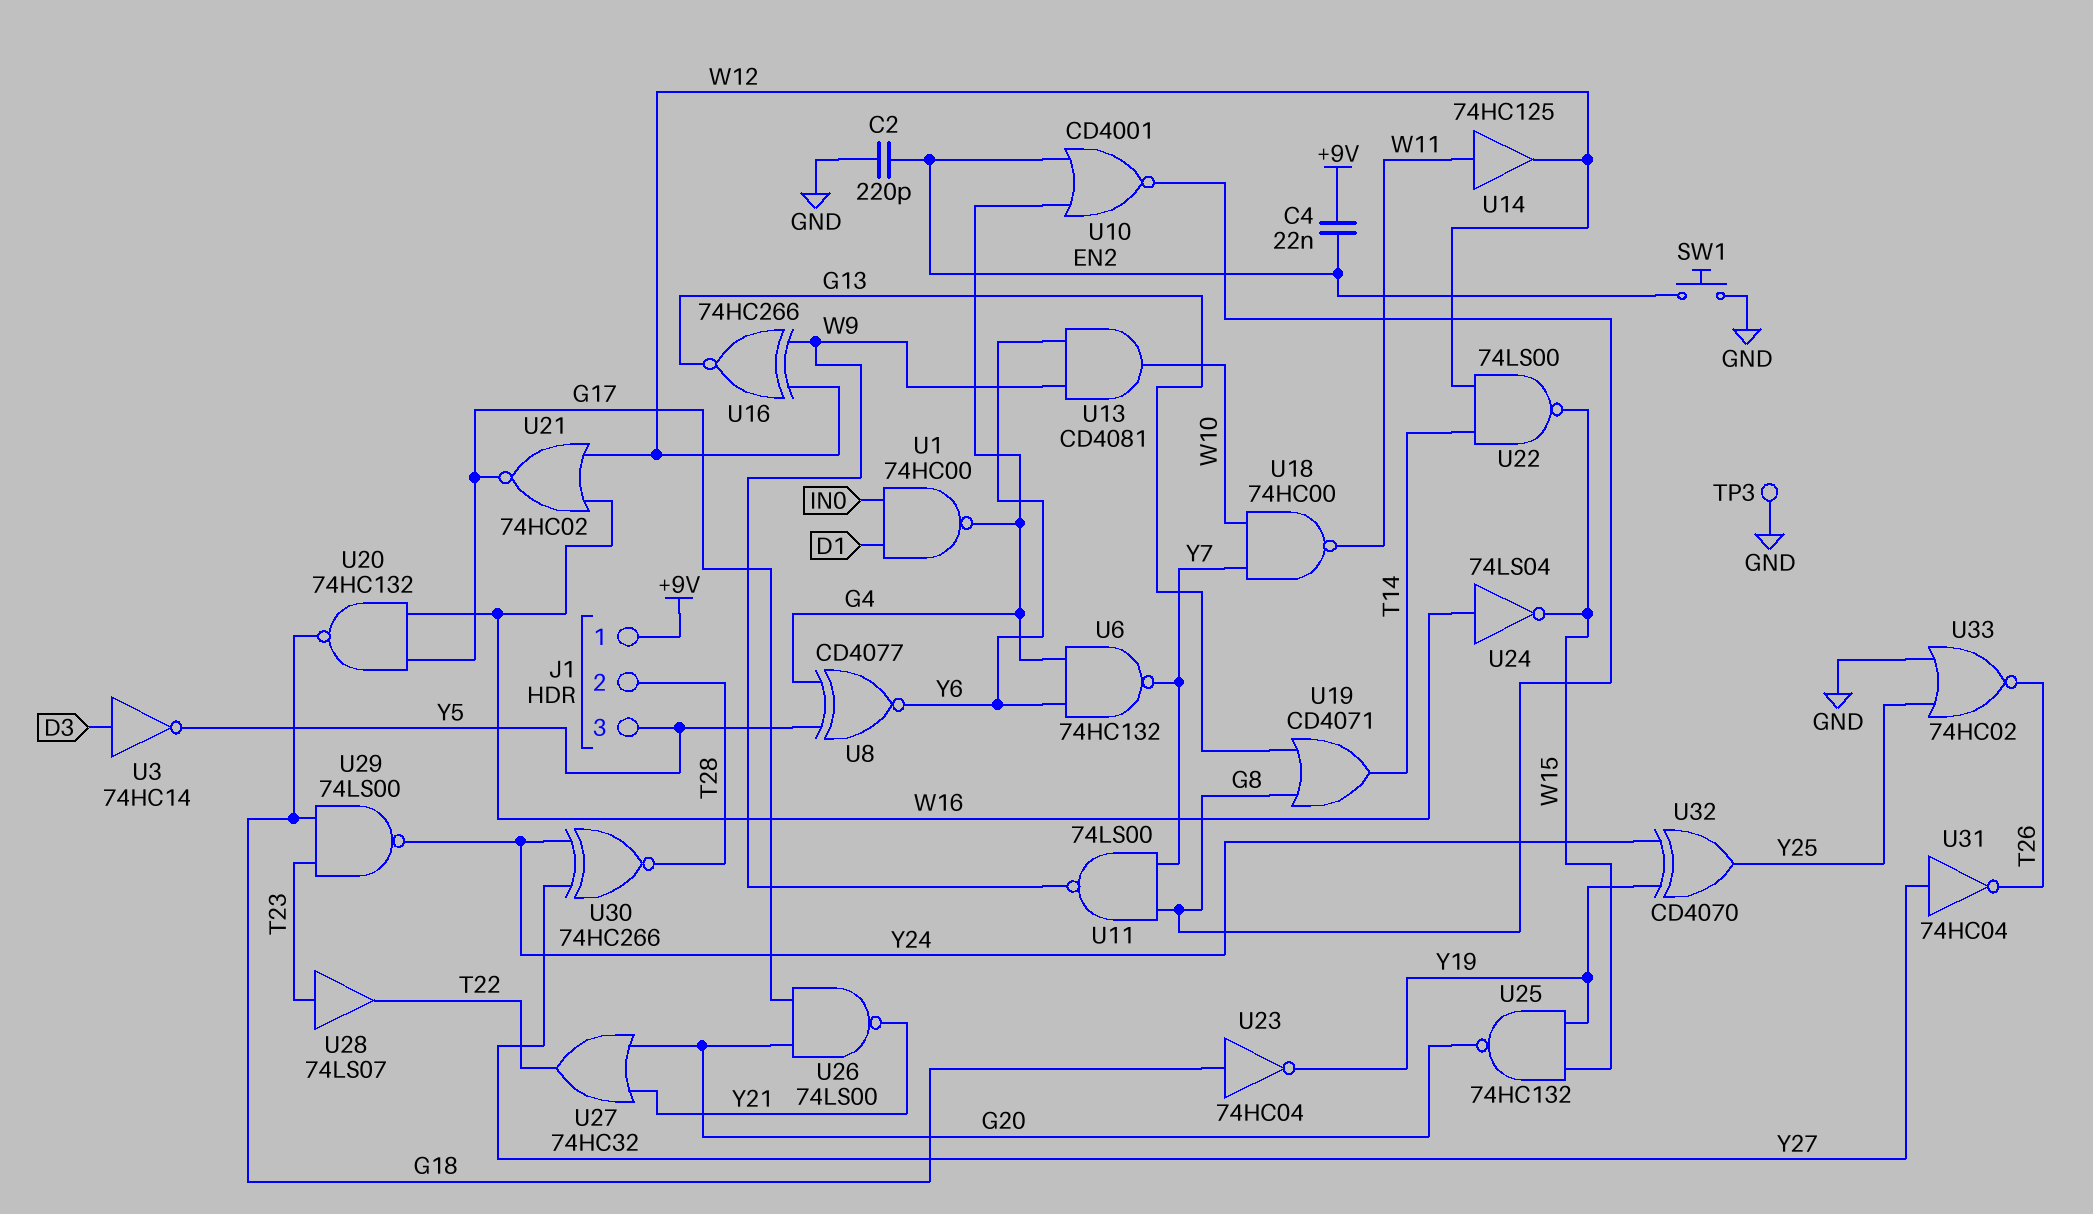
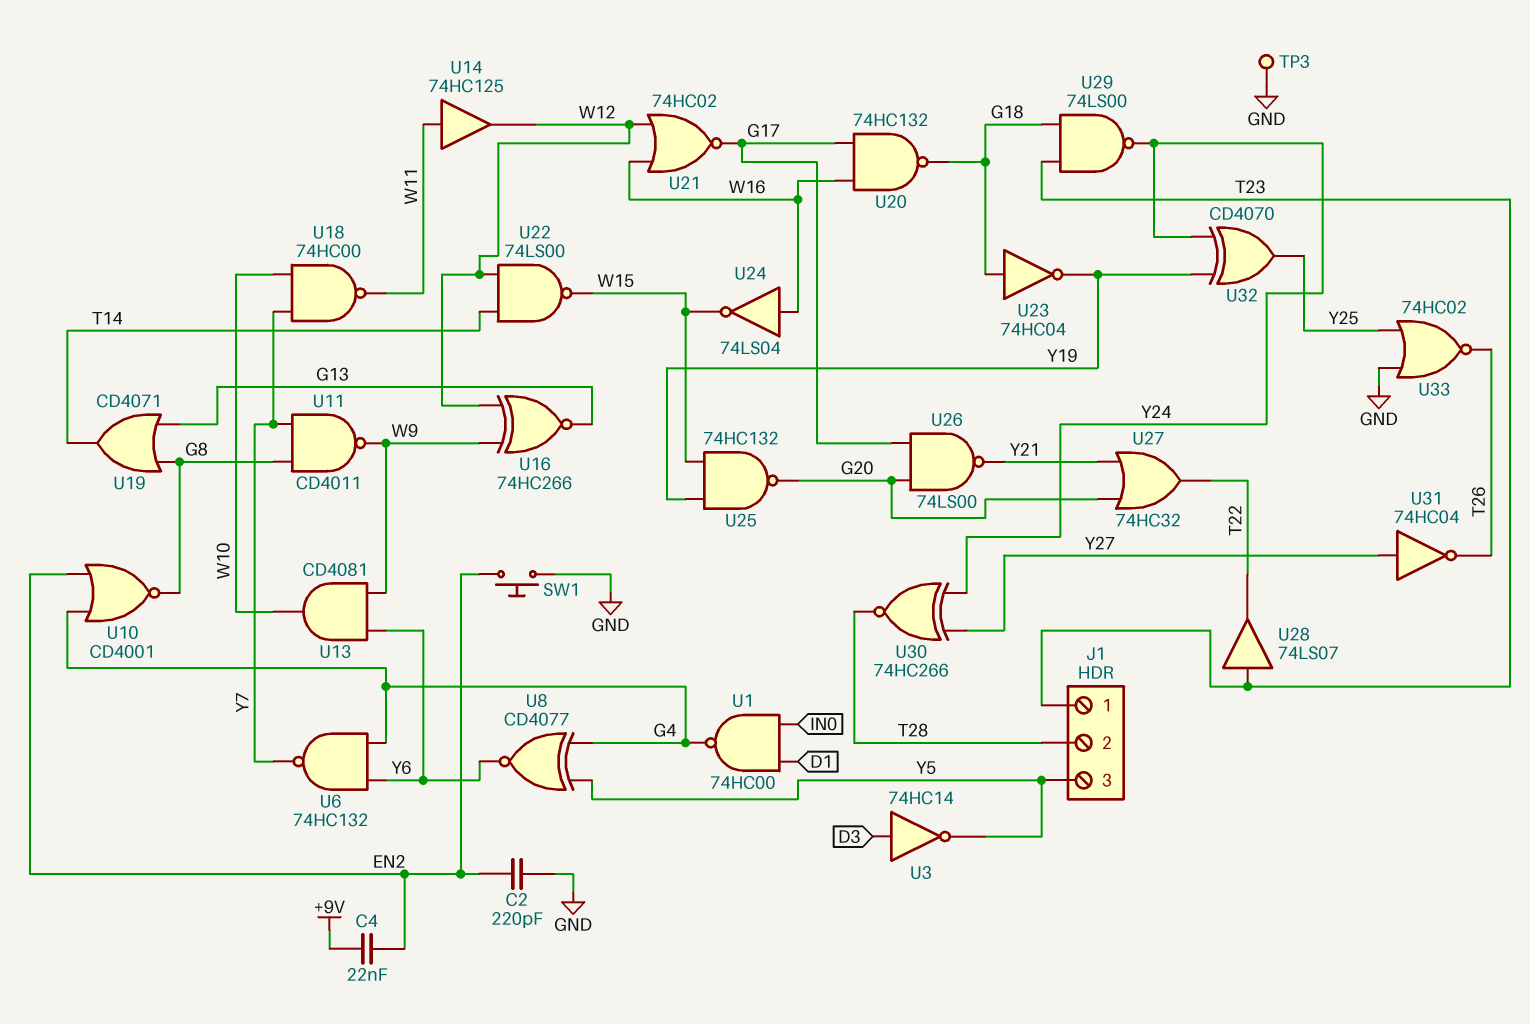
J1 pin 1: +9V -> T23
U11: NAND 74LS00 (in G8, in Y7, out W9) -> NAND CD4011 (in G8, in Y7, out W9)

